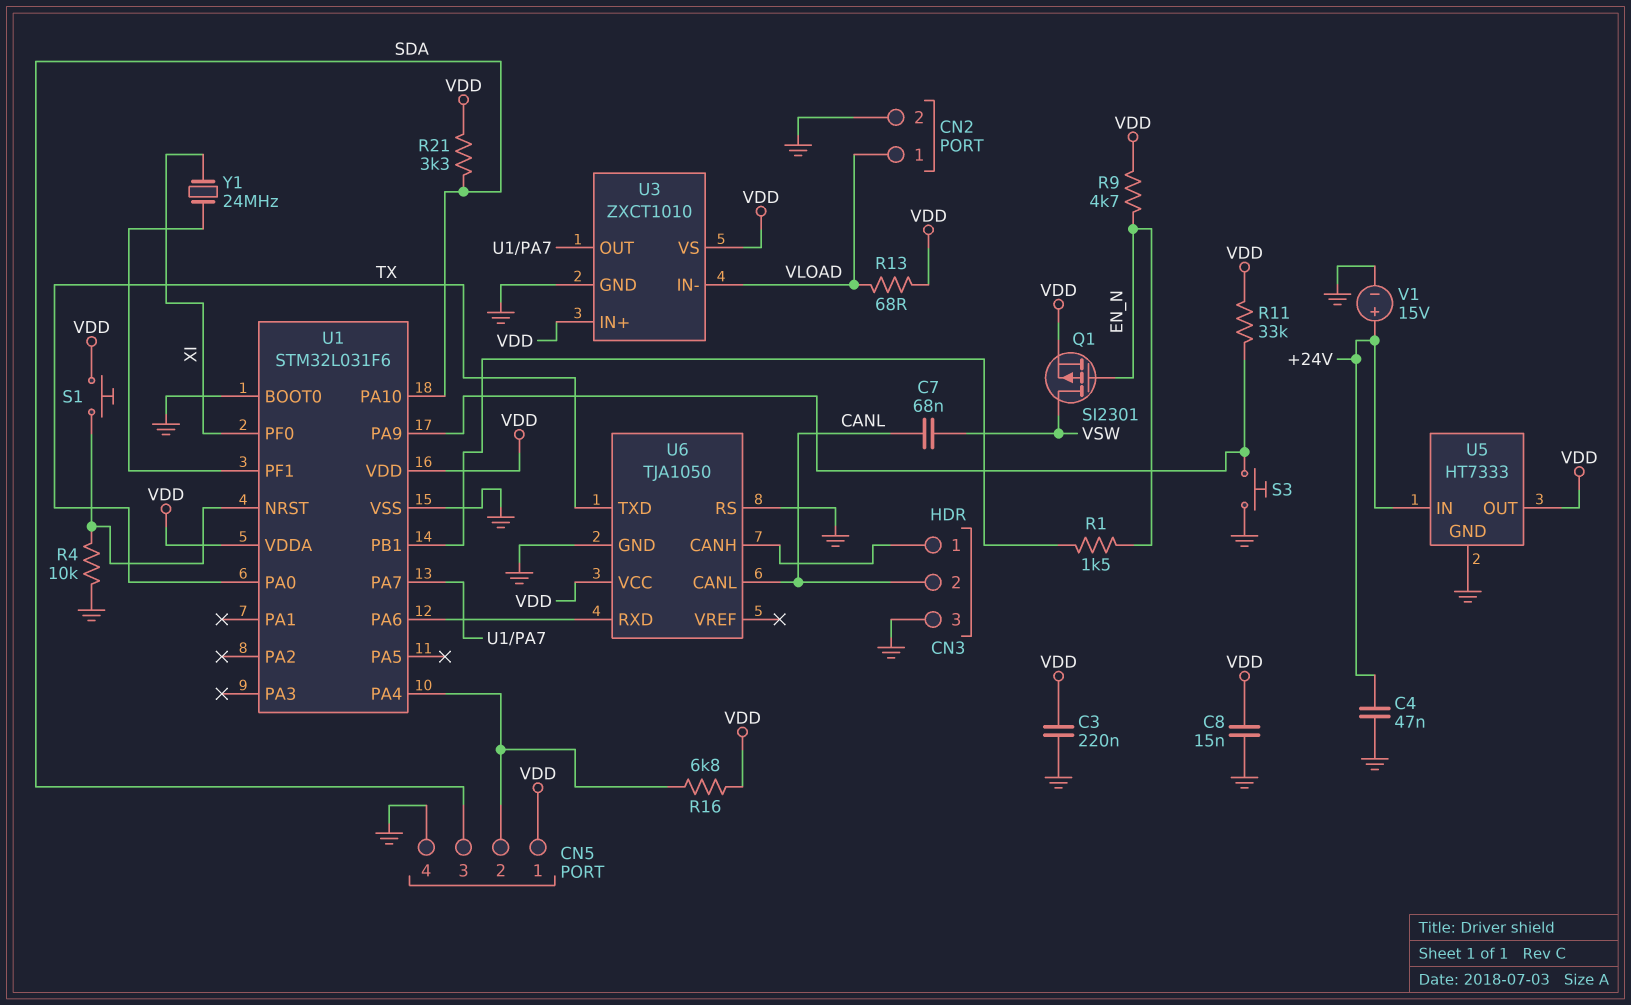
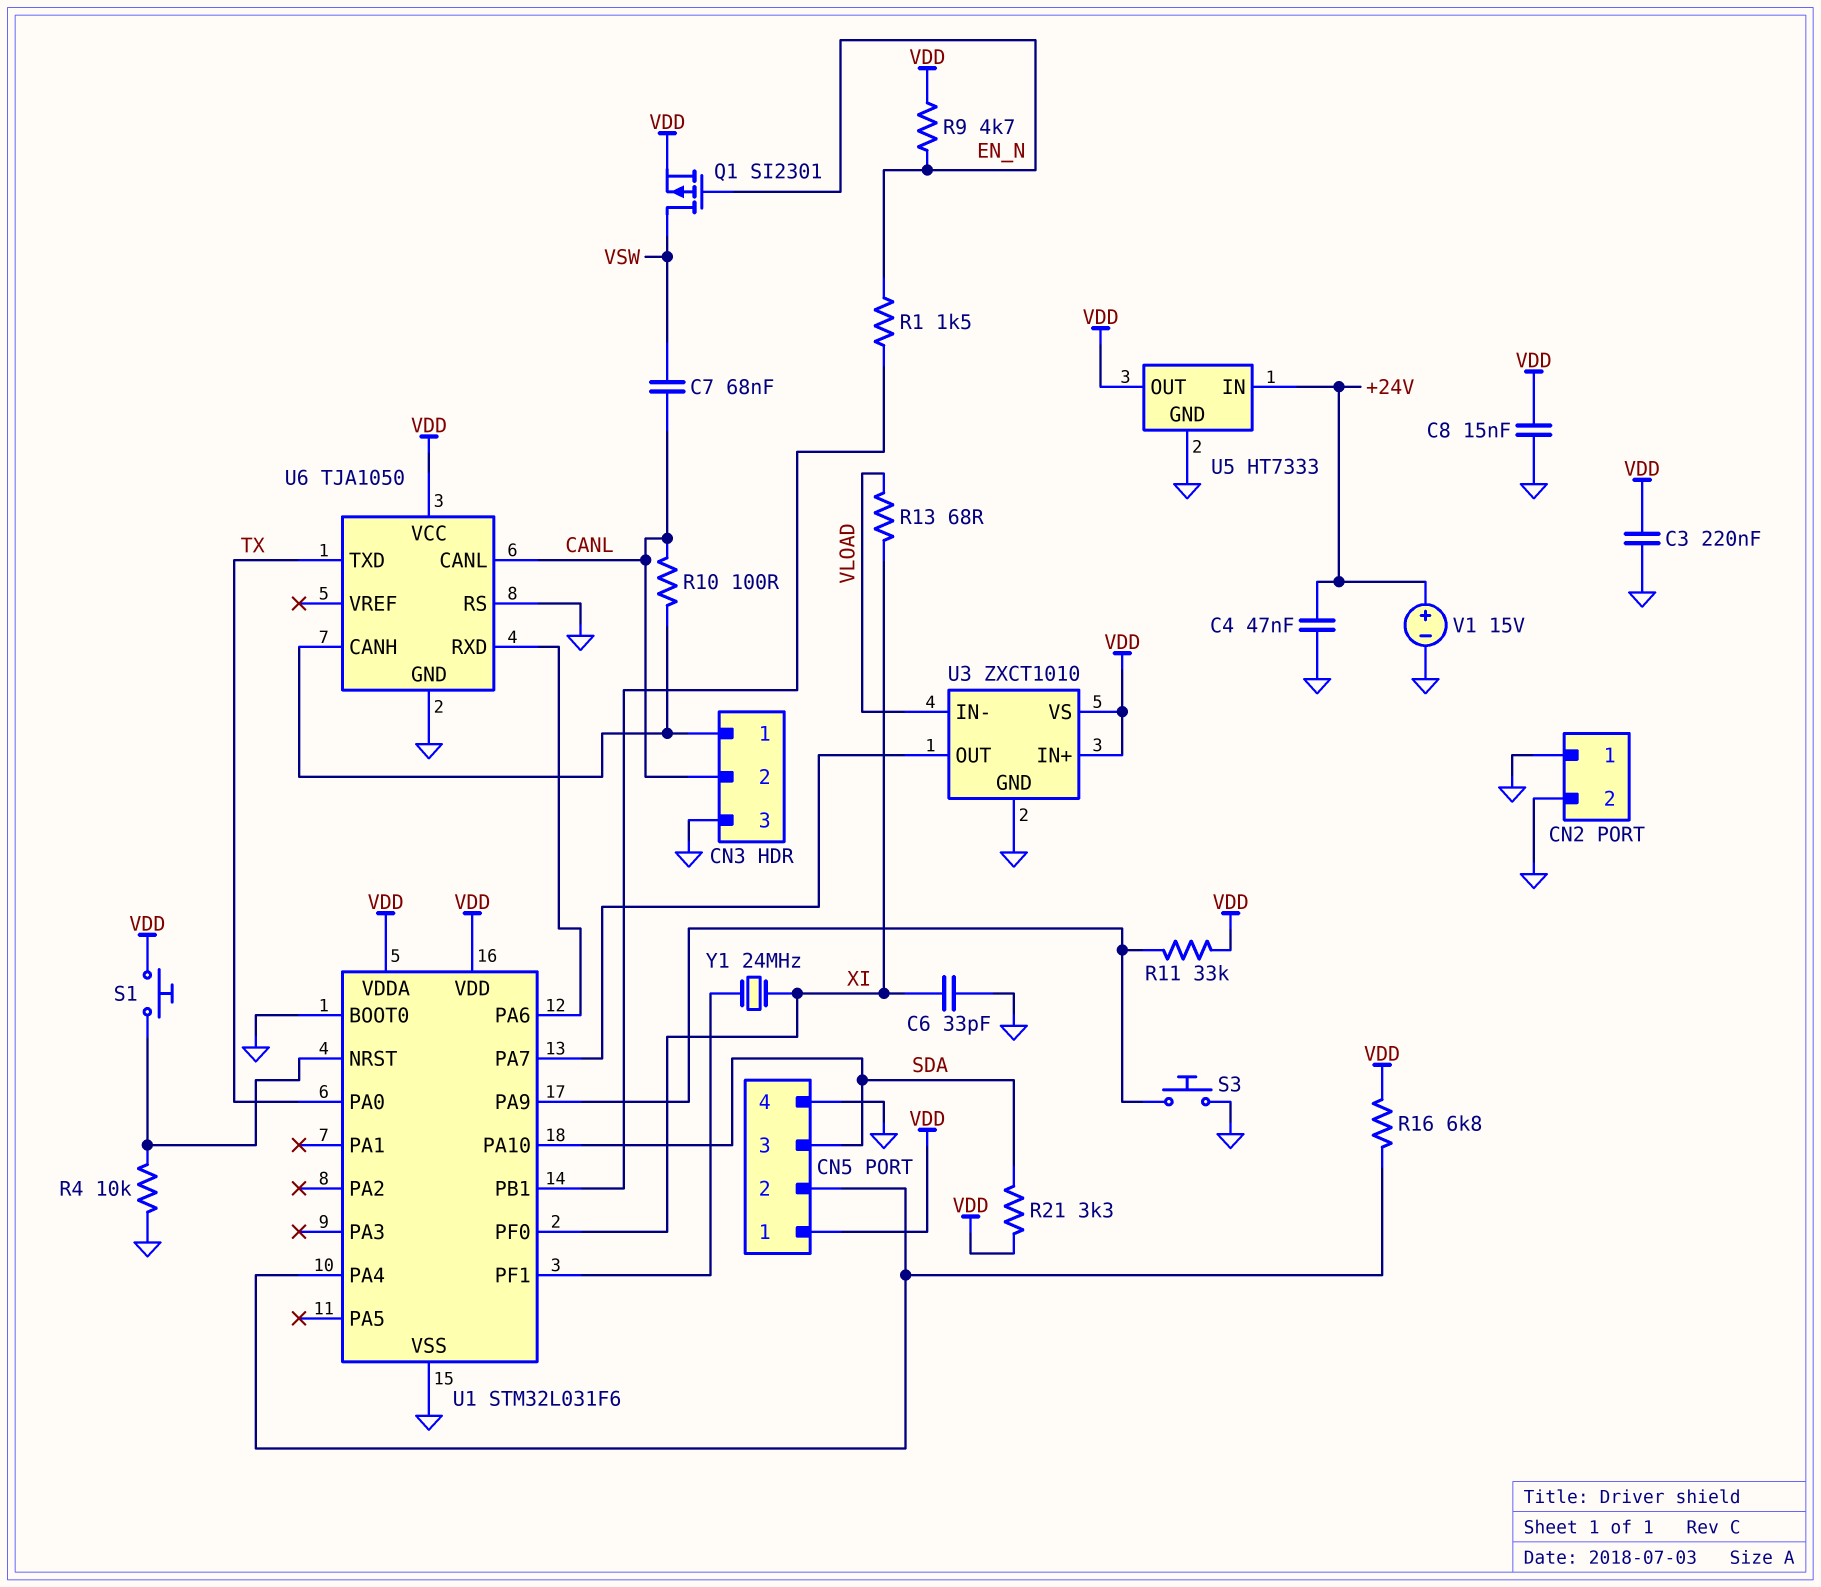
C6: none -> 33pF (GND, XI)
CN2 pin 1: VLOAD -> GND
R10: none -> 100 (CANL, CN3/1)
R13: 68 (VDD, VLOAD) -> 68 (VLOAD, XI)

